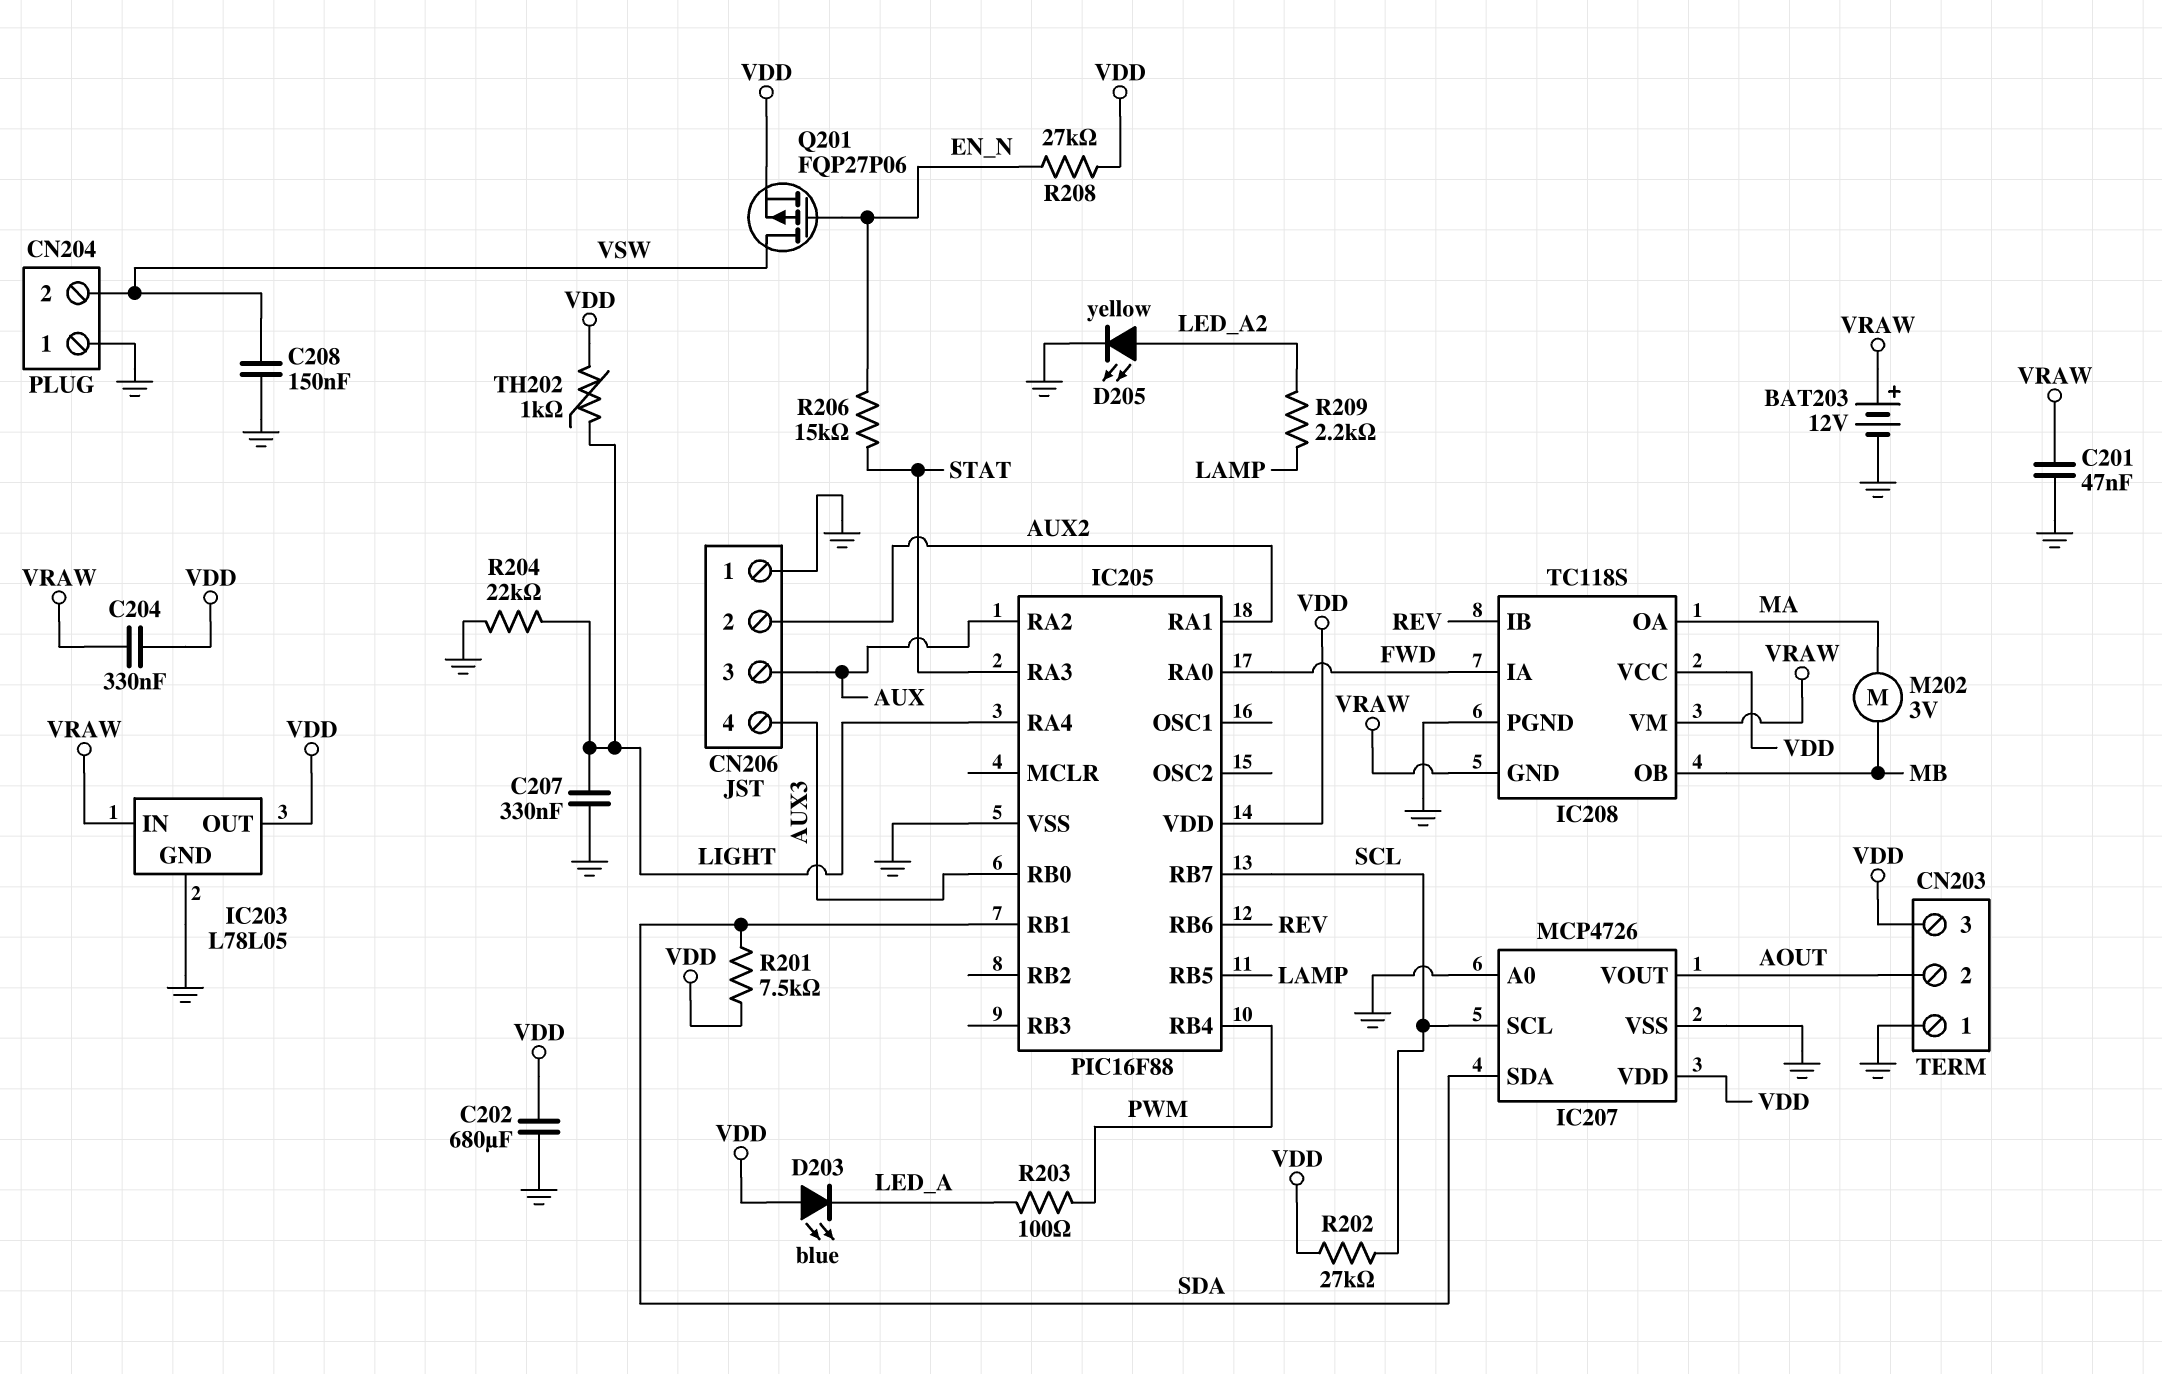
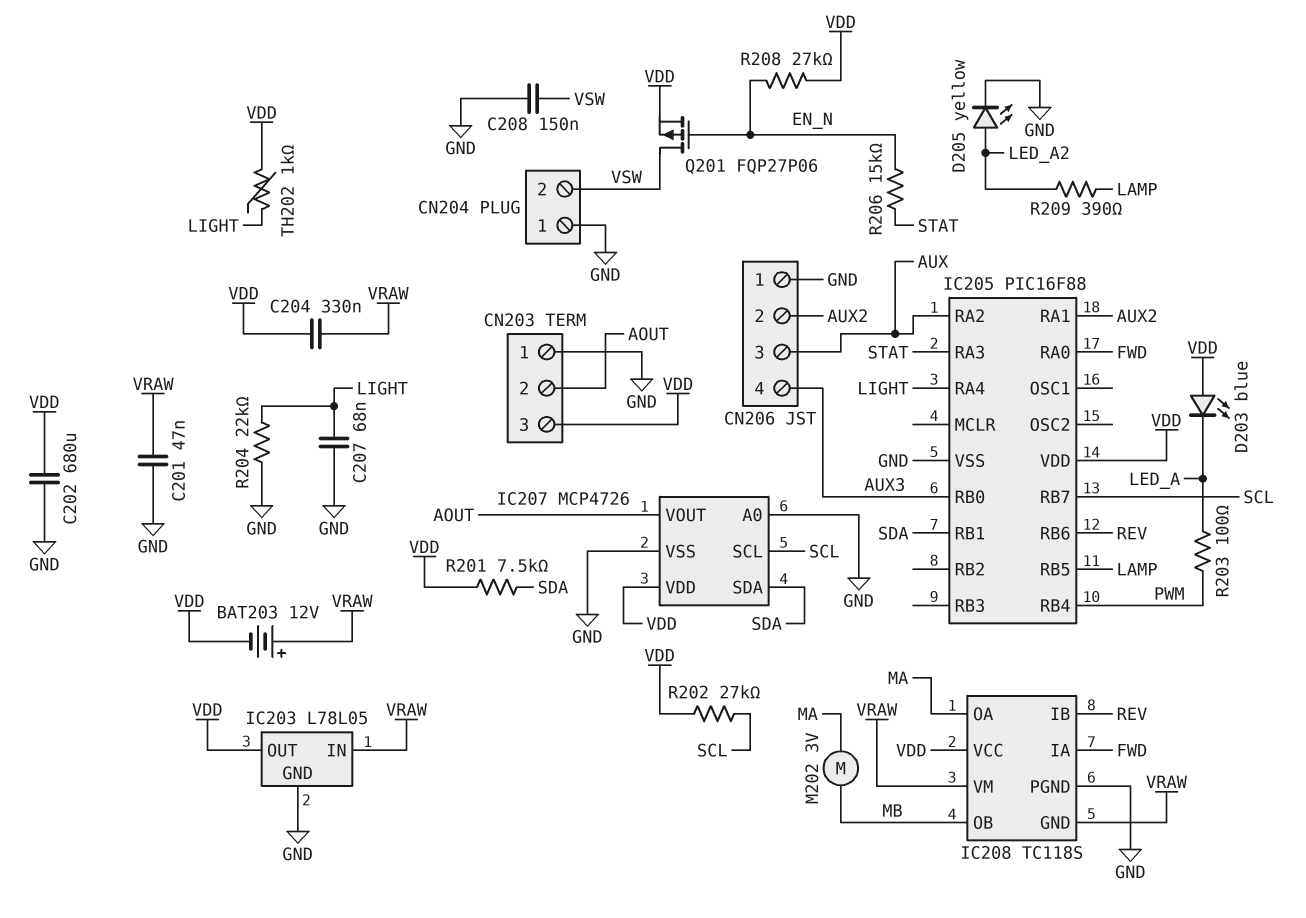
BAT203: 12V (plus VRAW, minus GND) -> 12V (plus VRAW, minus VDD)
C207: 330nF (GND, LIGHT) -> 68nF (GND, LIGHT)
R209: 2.2k (LAMP, LED_A2) -> 390 (LAMP, LED_A2)

